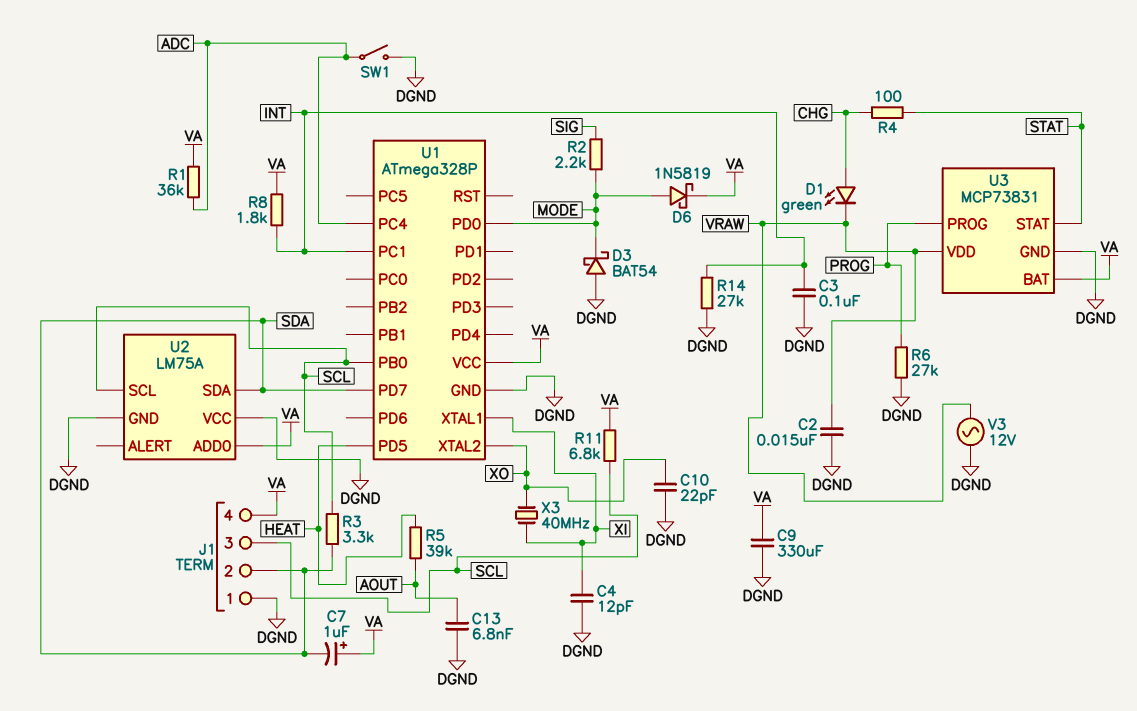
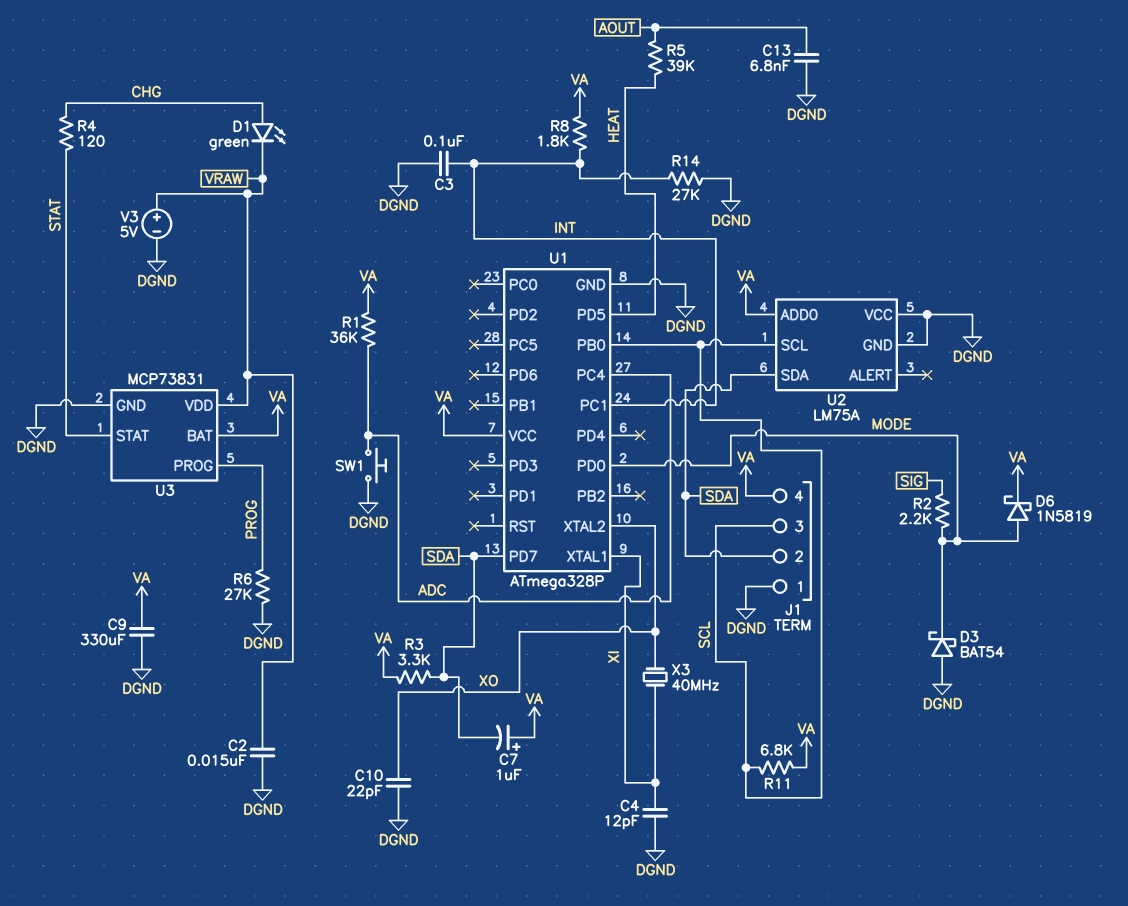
R3: 3.3k (SCL, SDA) -> 3.3k (SDA, VA)
R4: 100 (CHG, STAT) -> 120 (CHG, STAT)
SW1: switch (ADC, DGND) -> button (ADC, DGND)
V3: AC 12V (DGND, VRAW) -> 5V (plus VRAW, minus DGND)

